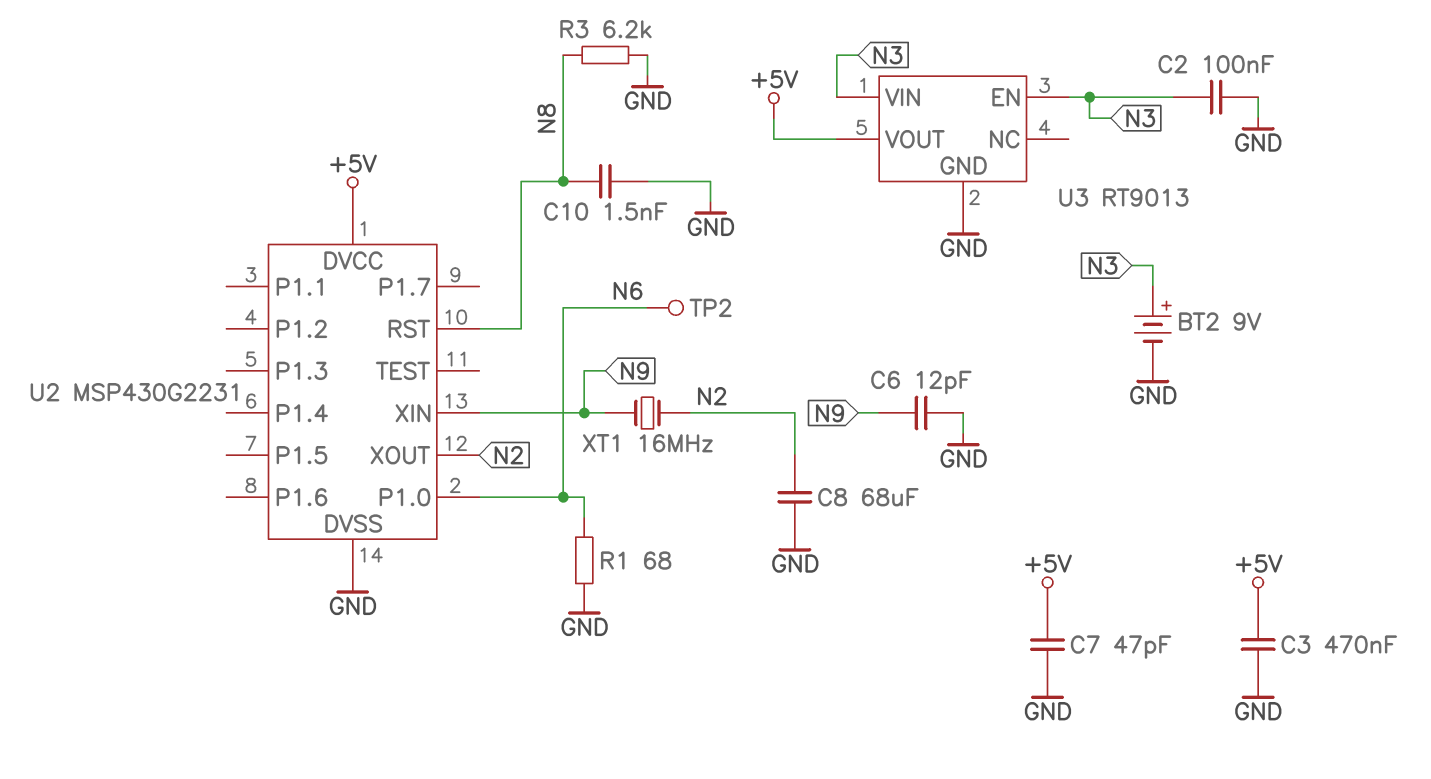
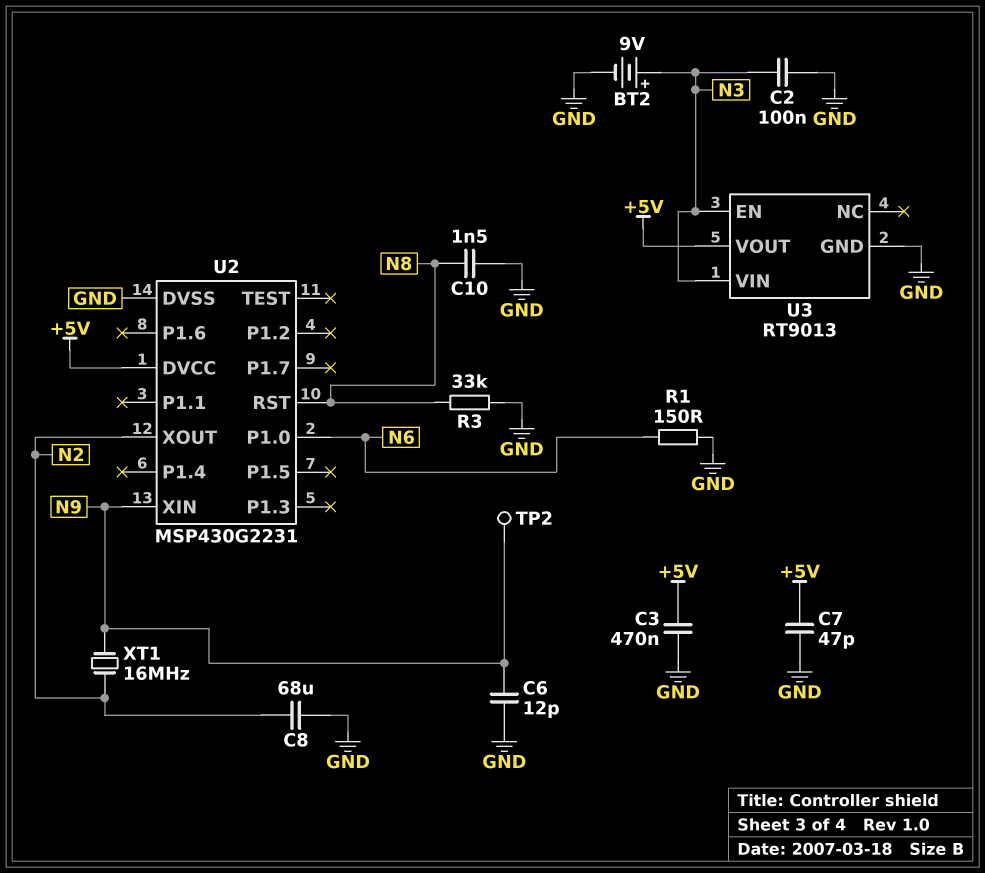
R1: 68 (GND, N6) -> 150 (GND, N6)
R3: 6.2k (GND, N8) -> 33k (GND, N8)
TP2: test point (N6) -> test point (N9)

